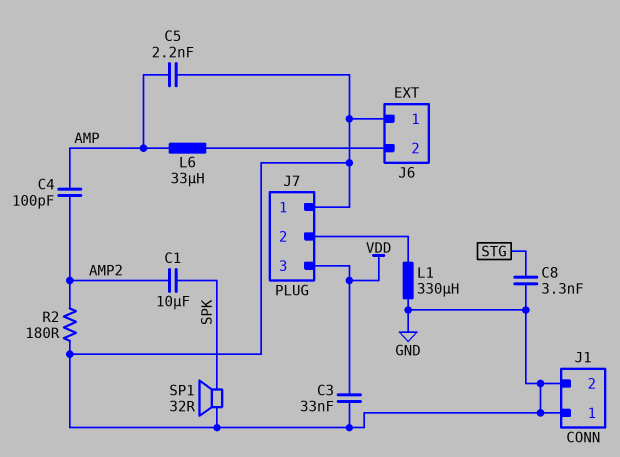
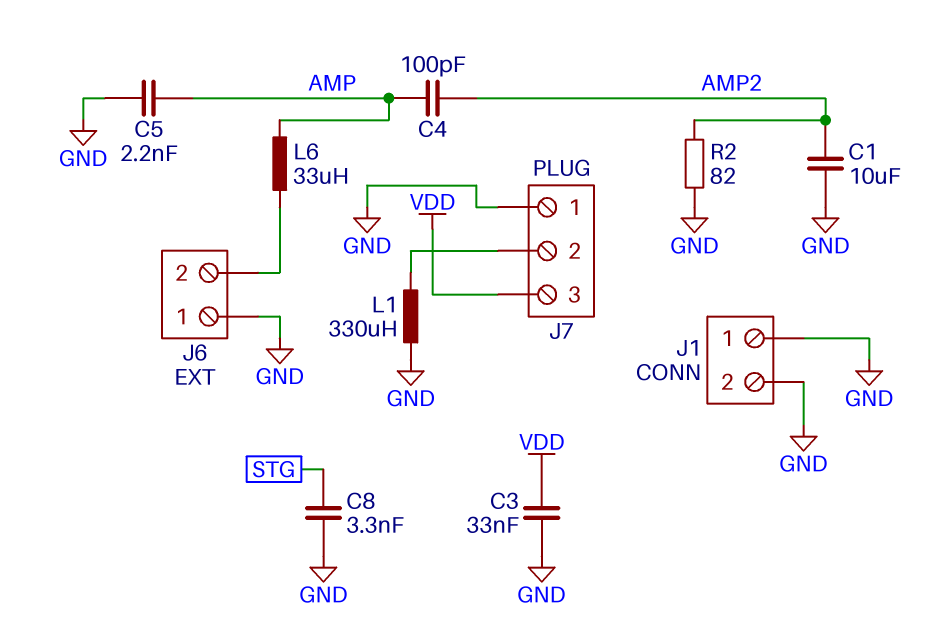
C1: 10uF (AMP2, SPK) -> 10uF (AMP2, GND)
R2: 180 (AMP2, GND) -> 82 (AMP2, GND)
SP1: speaker 32R (GND, SPK) -> none

